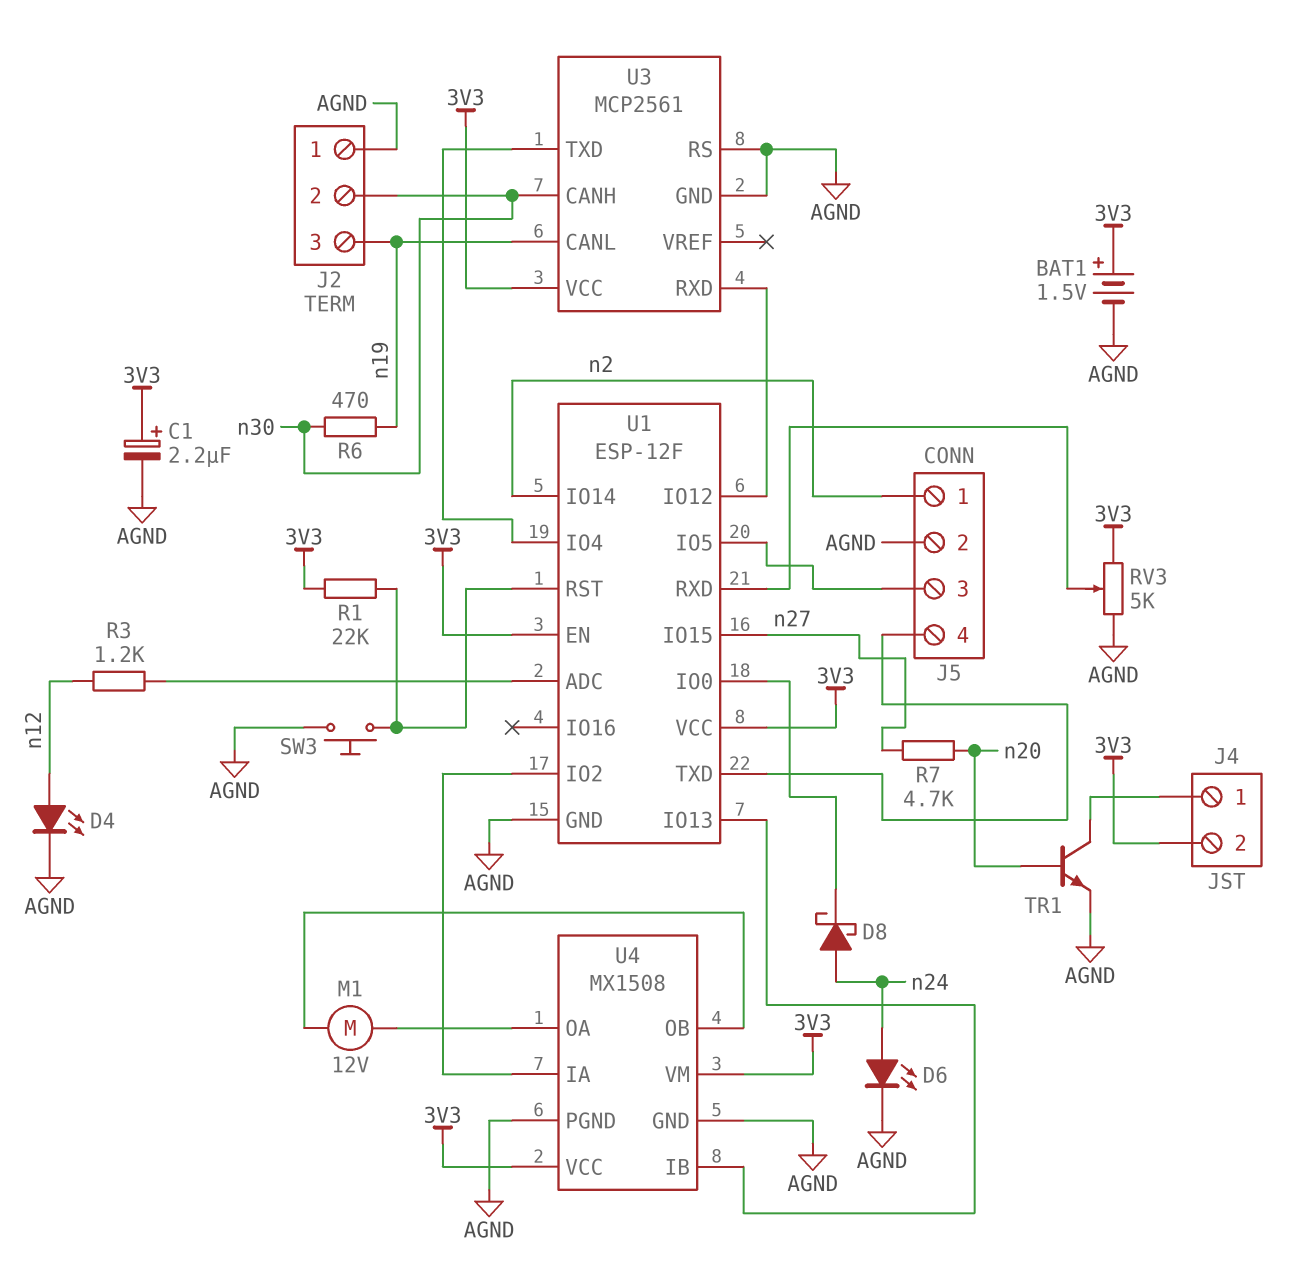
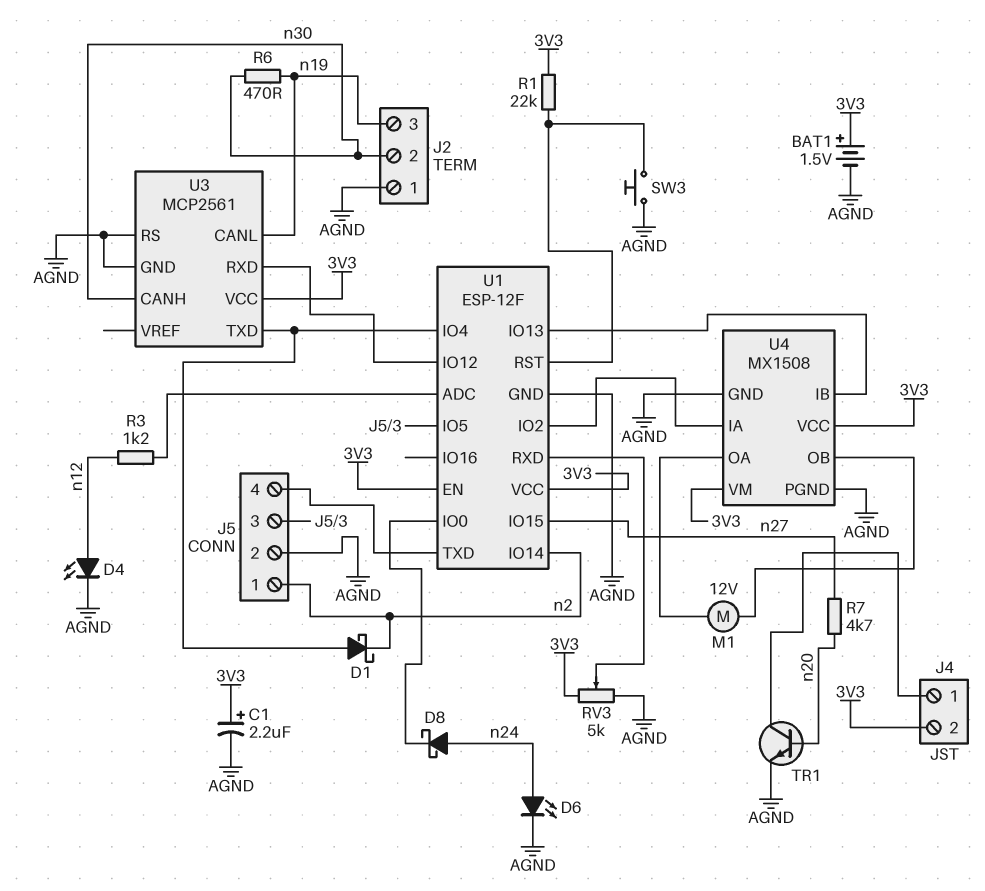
D1: none -> schottky (A U1/IO4, K n2)

